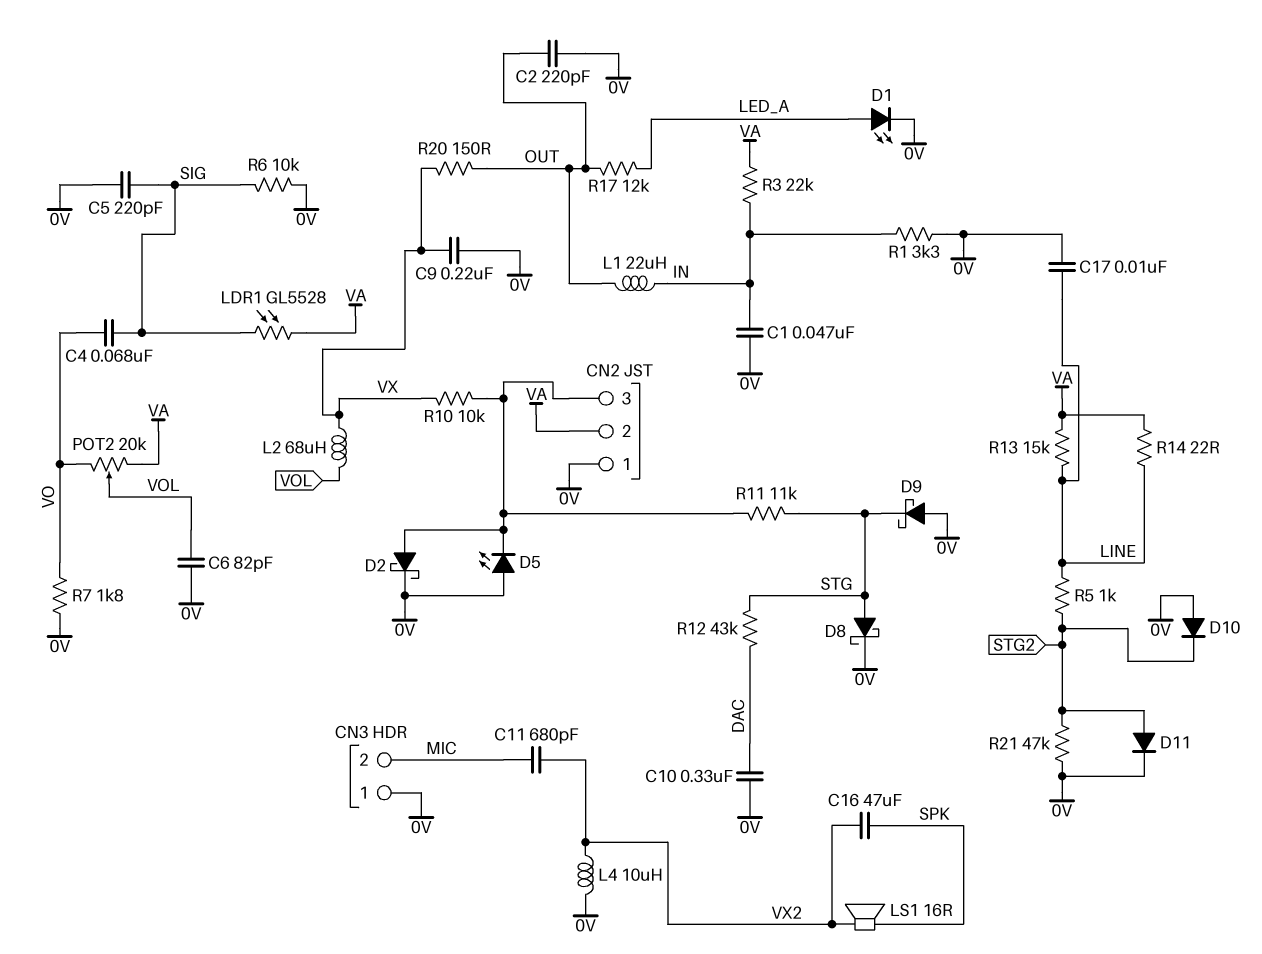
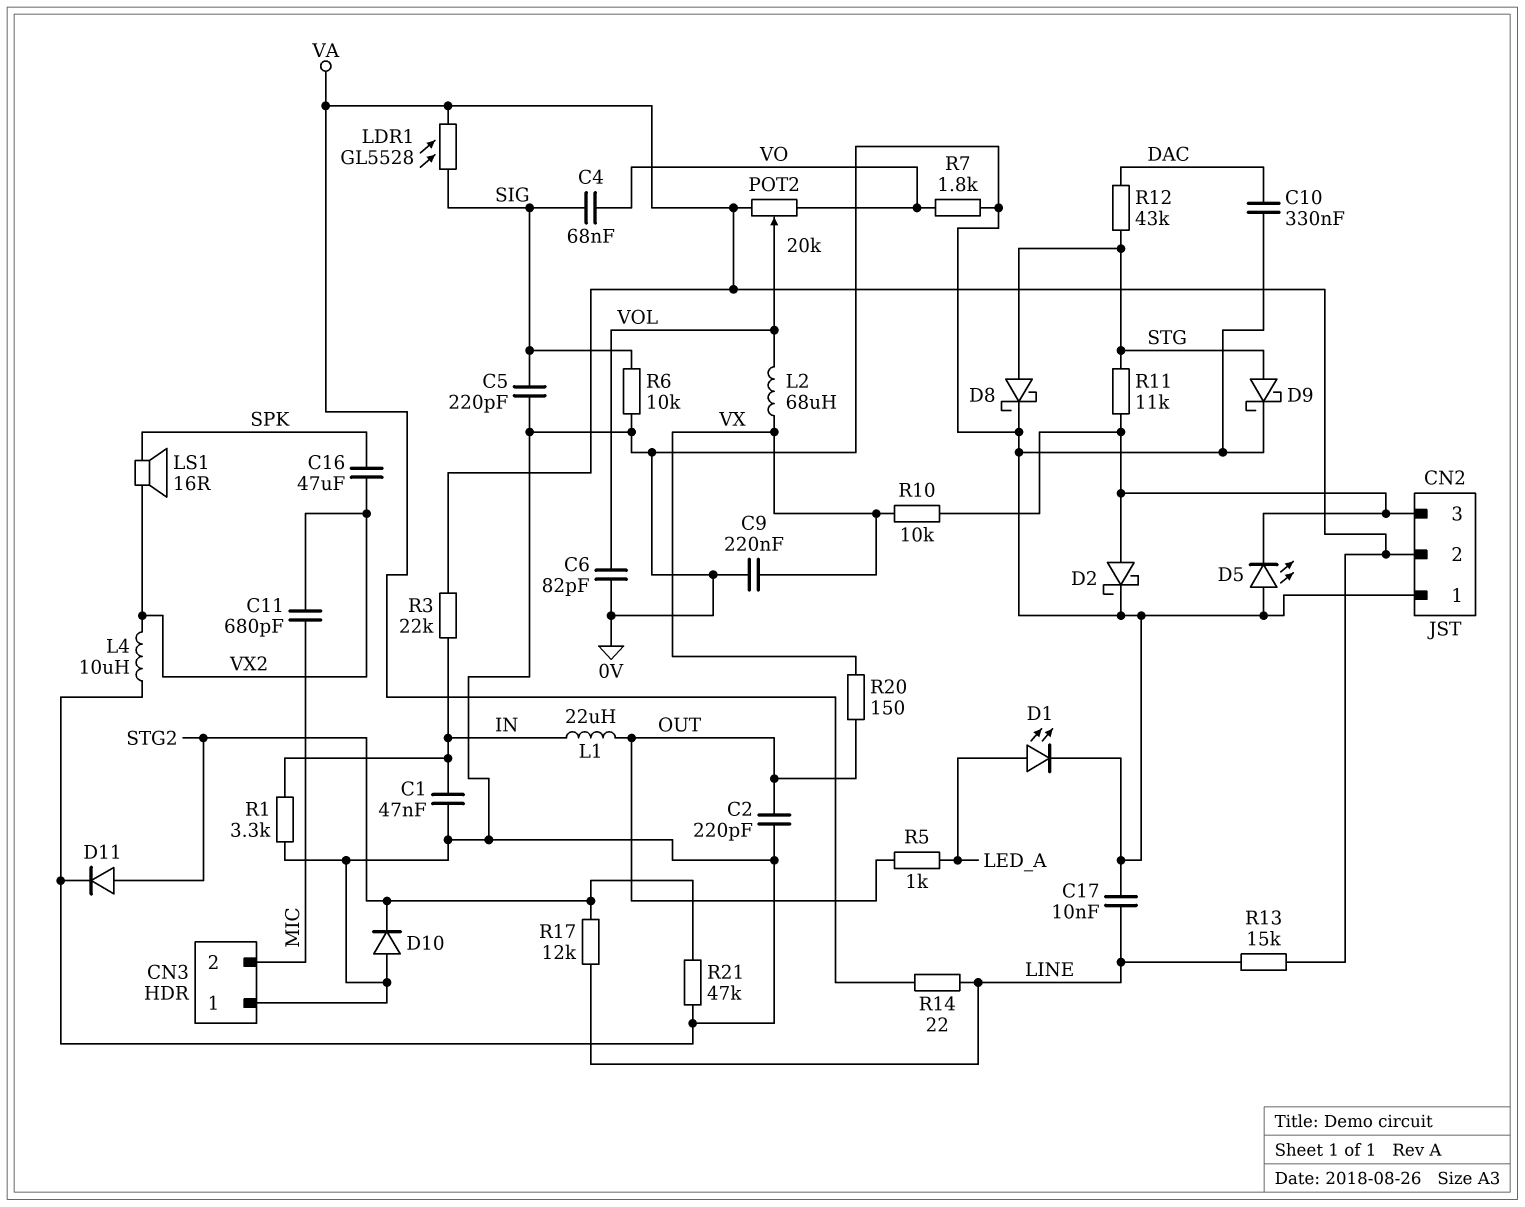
D9: schottky (A 0V, K STG) -> schottky (A STG, K 0V)
R5: 1k (LINE, STG2) -> 1k (LED_A, OUT)
R17: 12k (LED_A, OUT) -> 12k (LINE, STG2)

